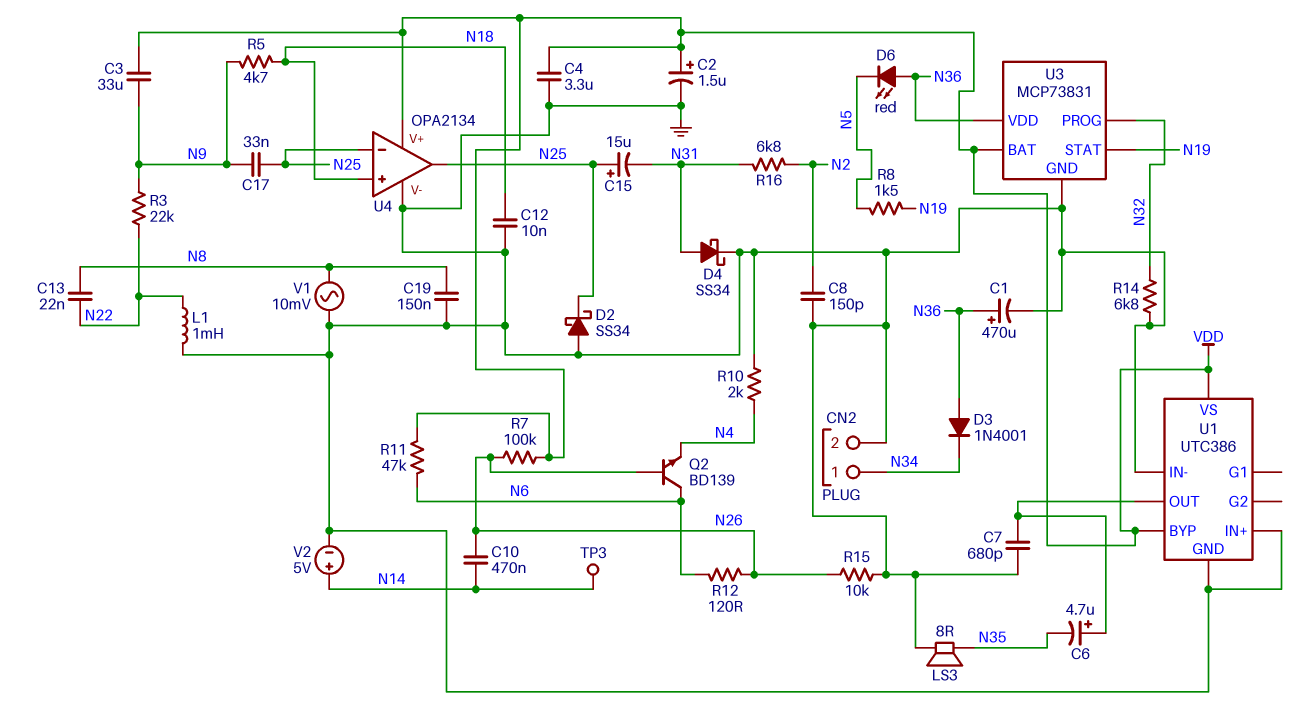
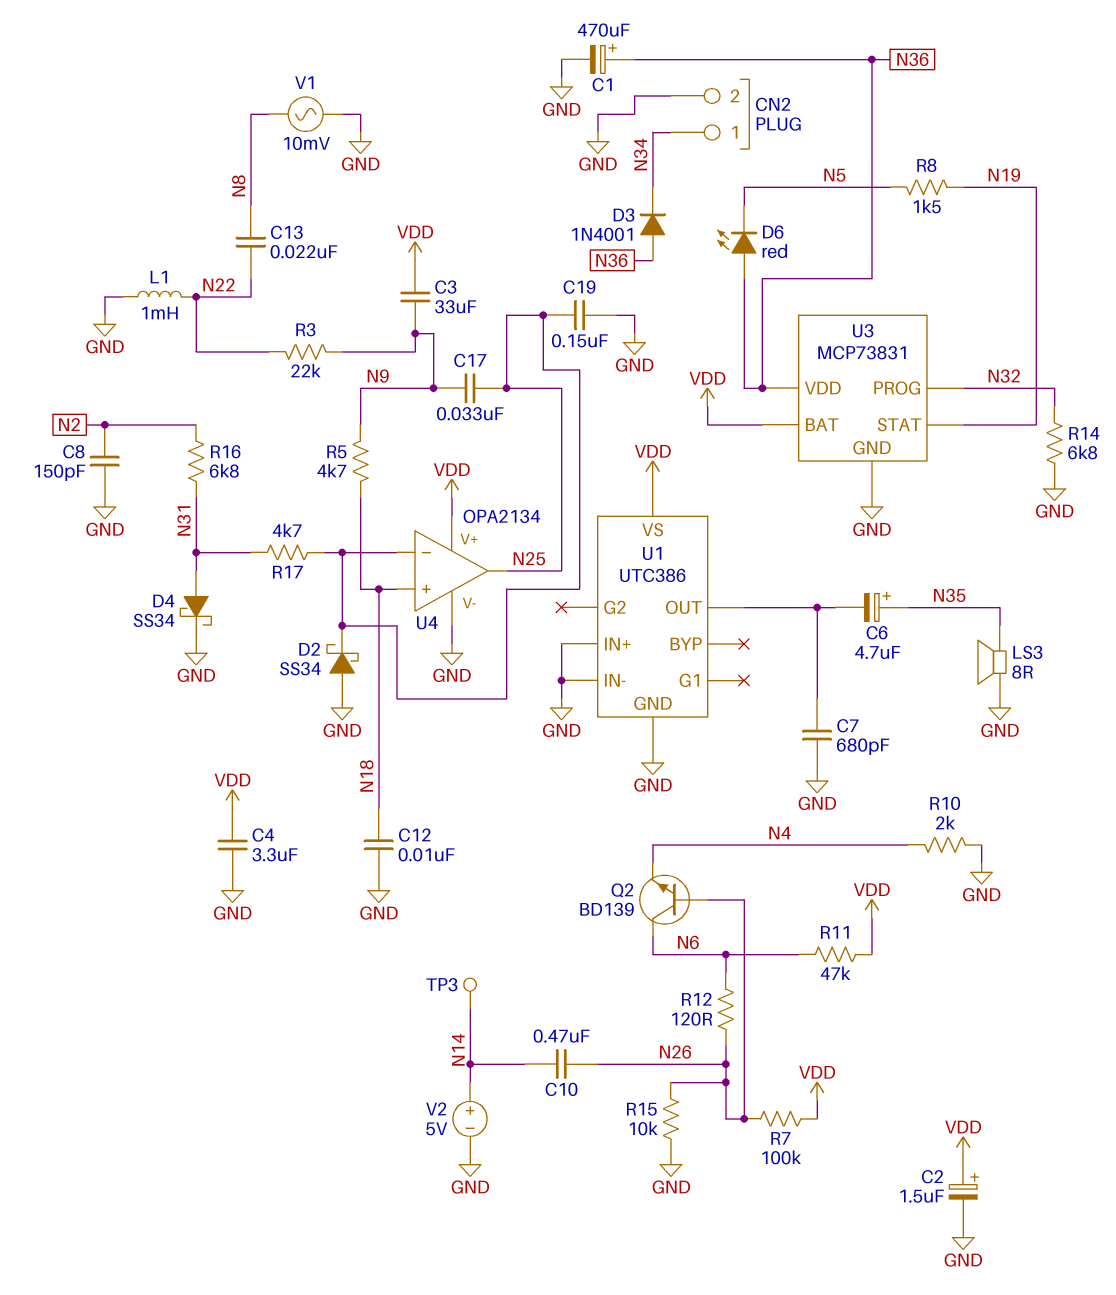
C6: 4.7uF (plus U1/OUT, minus N35) -> 4.7uF (plus N35, minus U1/OUT)
C15: 15uF (plus N25, minus N31) -> none
C19: 150nF (GND, N8) -> 150nF (GND, N25)
R17: none -> 4.7k (N25, N31)
U1 pin BYP: VDD -> none

